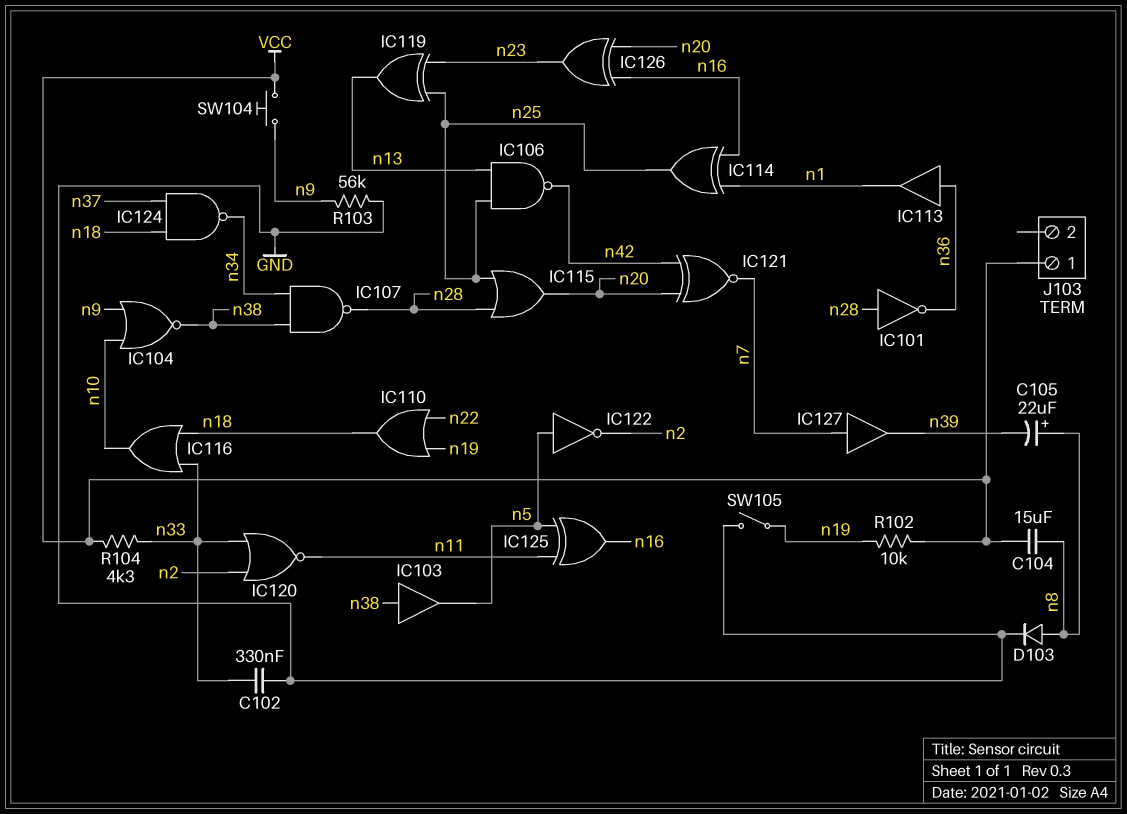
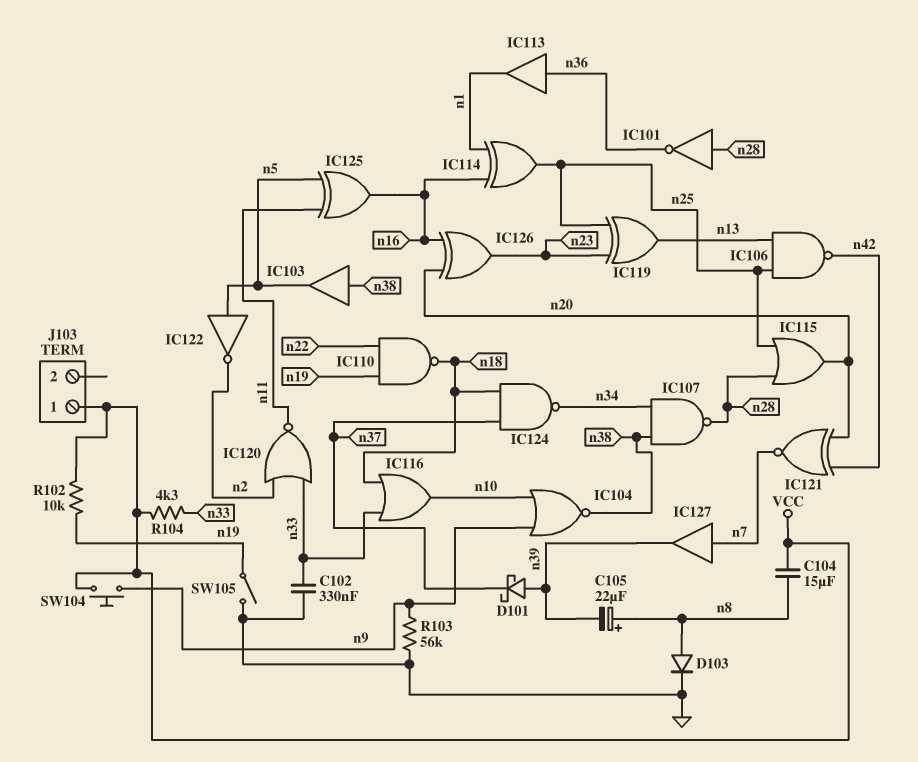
D101: none -> schottky (A n39, K n37)
IC110: OR (in n19, in n22, out n18) -> NAND (in n19, in n22, out n18)

